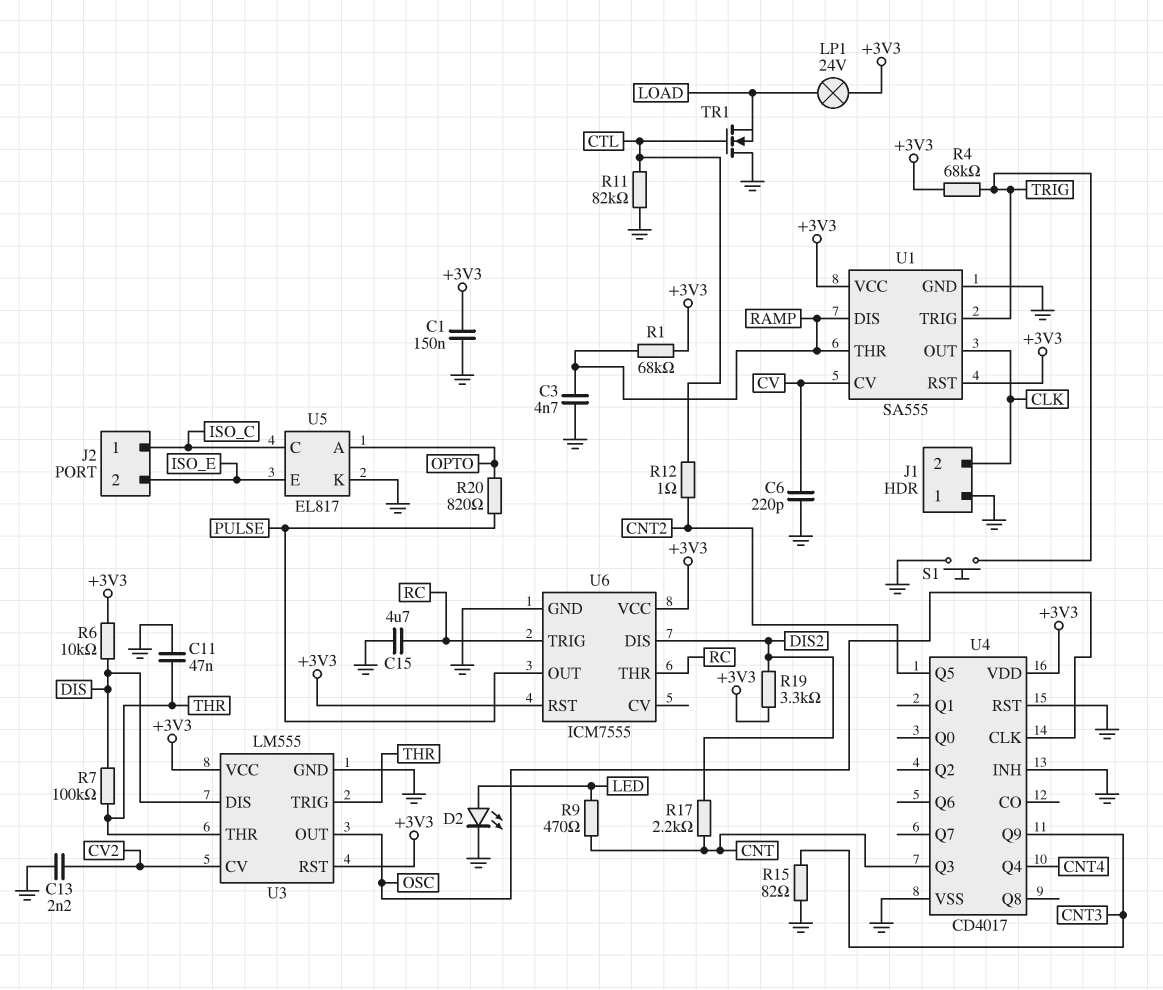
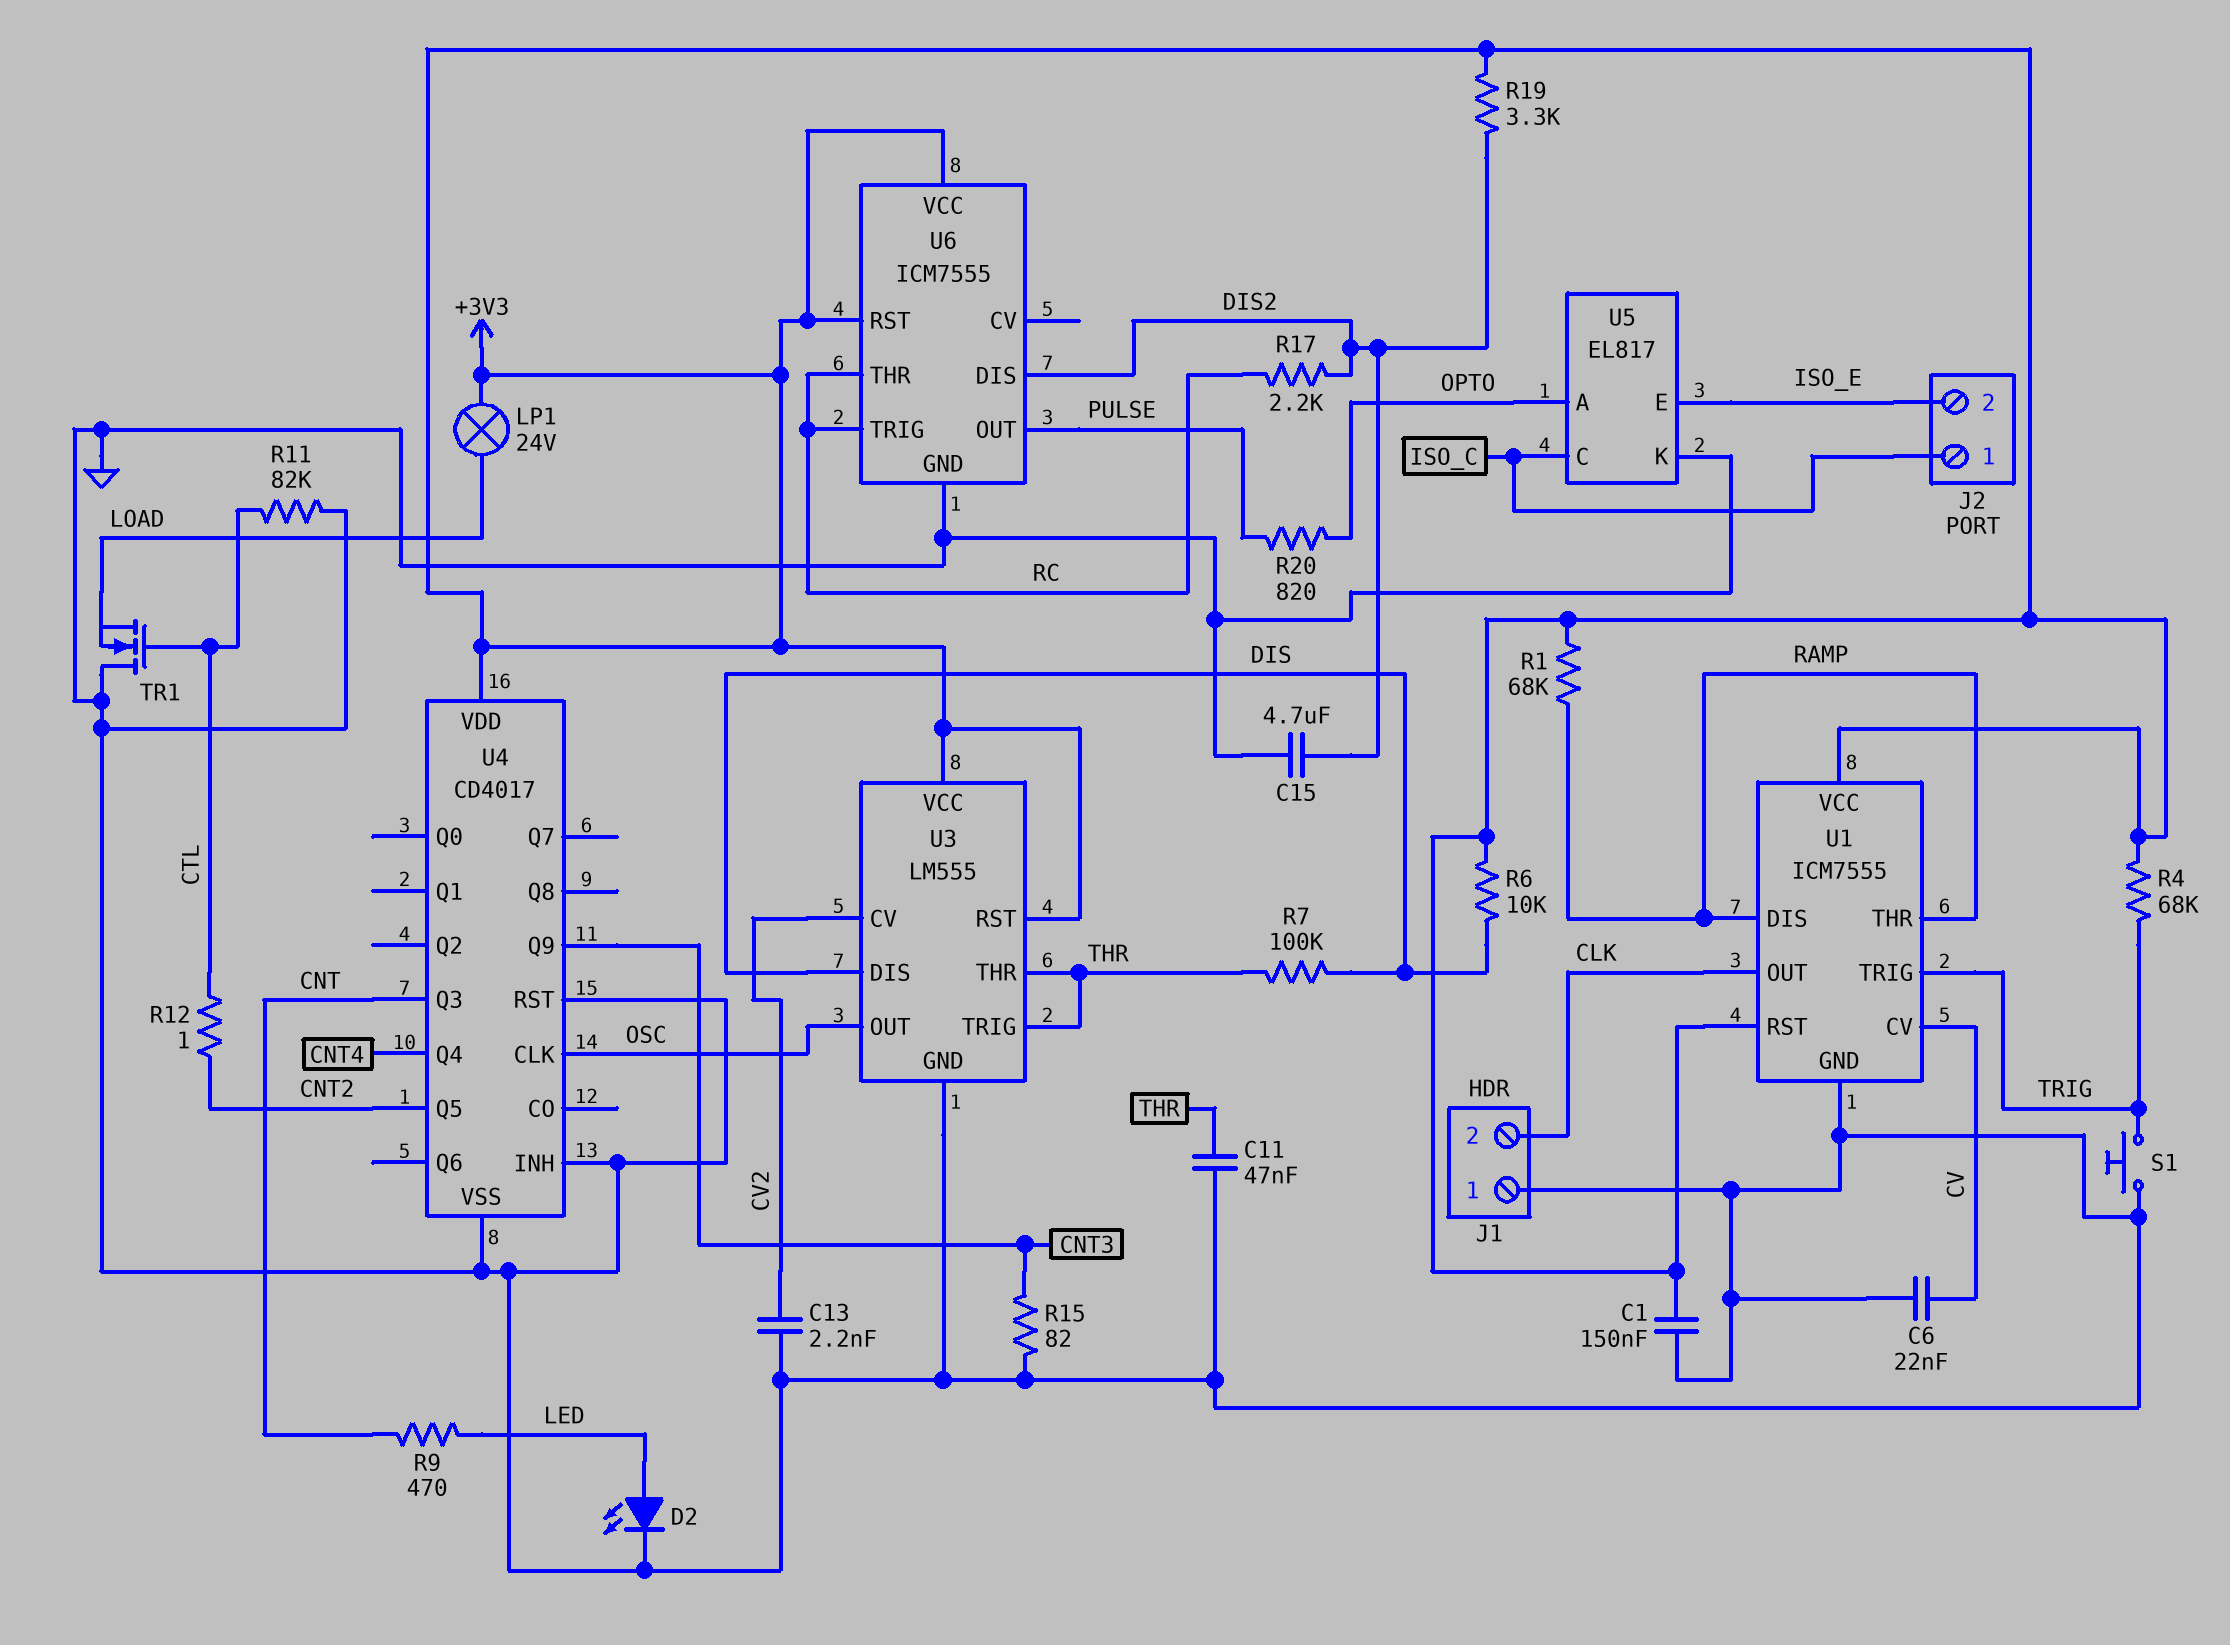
C3: 4.7nF (GND, RAMP) -> none
C6: 220pF (CV, GND) -> 22nF (CV, GND)
C15: 4.7uF (GND, RC) -> 4.7uF (DIS2, GND)
R17: 2.2k (CNT, DIS2) -> 2.2k (DIS2, RC)
U1: SA555 -> ICM7555

